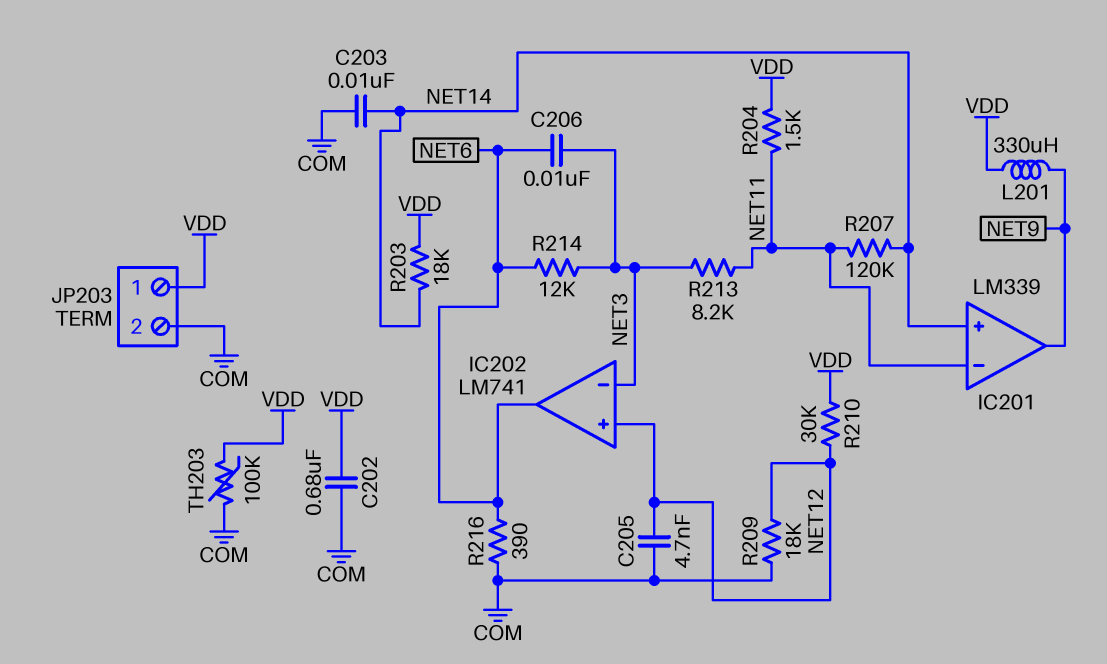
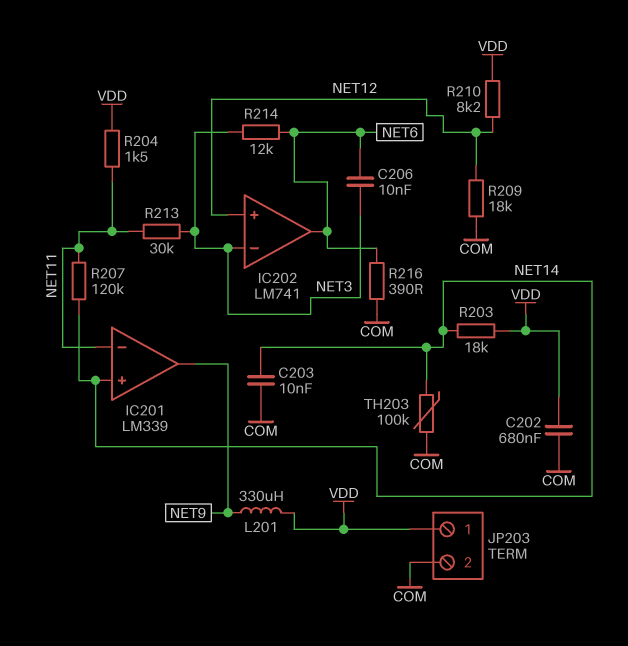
C205: 4.7nF (COM, NET12) -> none
R210: 30k (NET12, VDD) -> 8.2k (NET12, VDD)
R213: 8.2k (NET3, NET11) -> 30k (NET3, NET11)
TH203: 100k (COM, VDD) -> 100k (COM, NET14)

